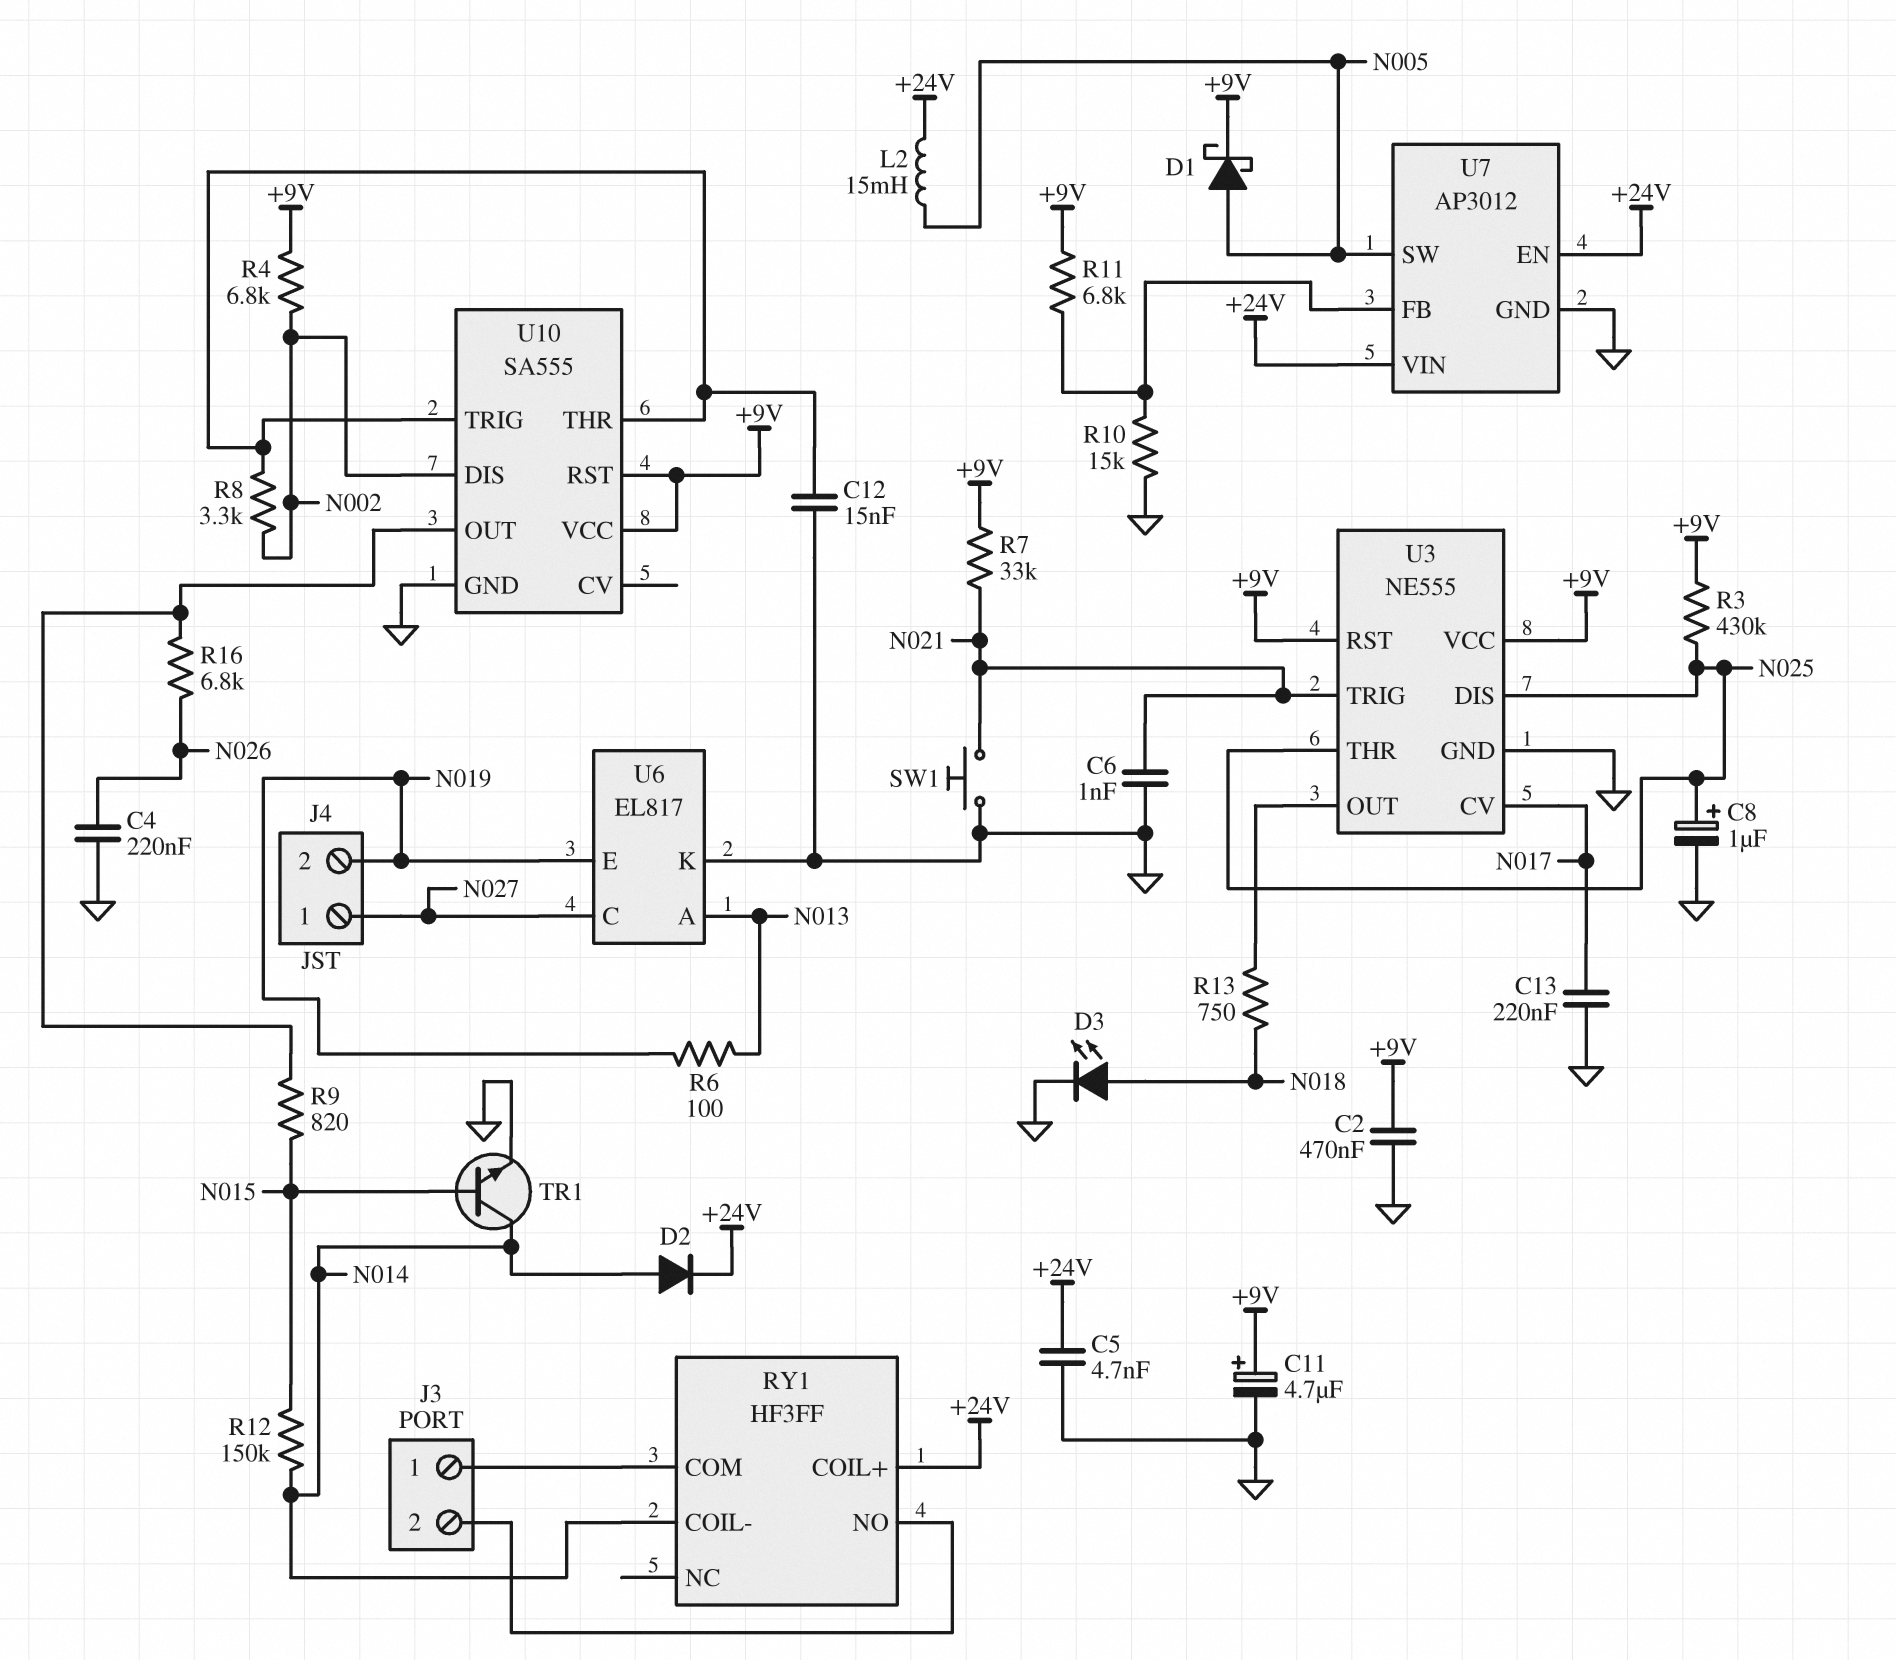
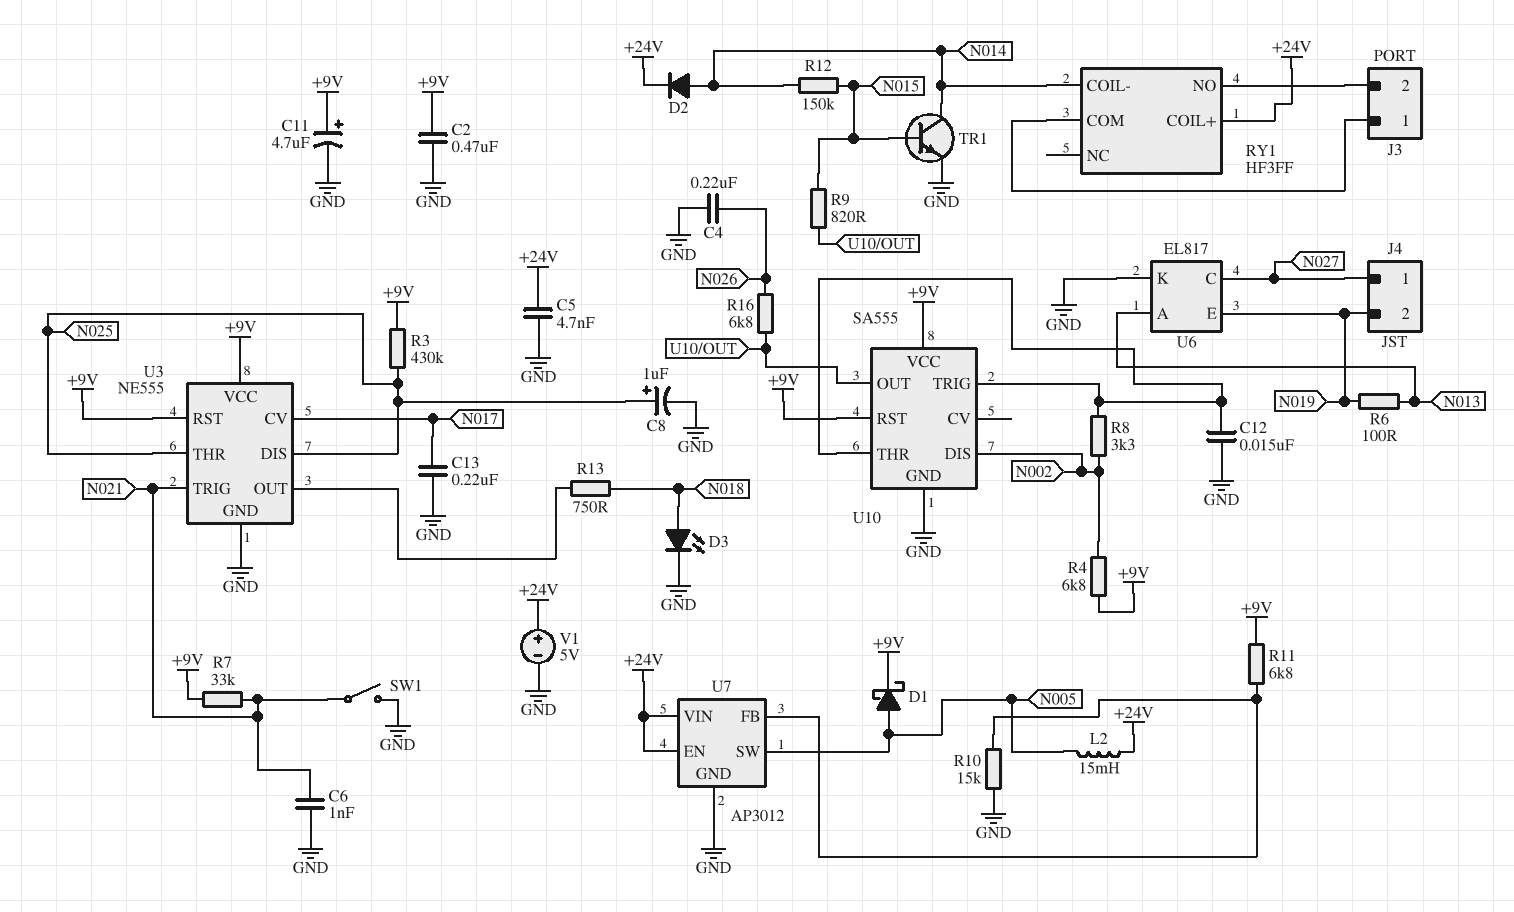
SW1: button (GND, N021) -> switch (GND, N021)
V1: none -> 5V (plus +24V, minus GND)

